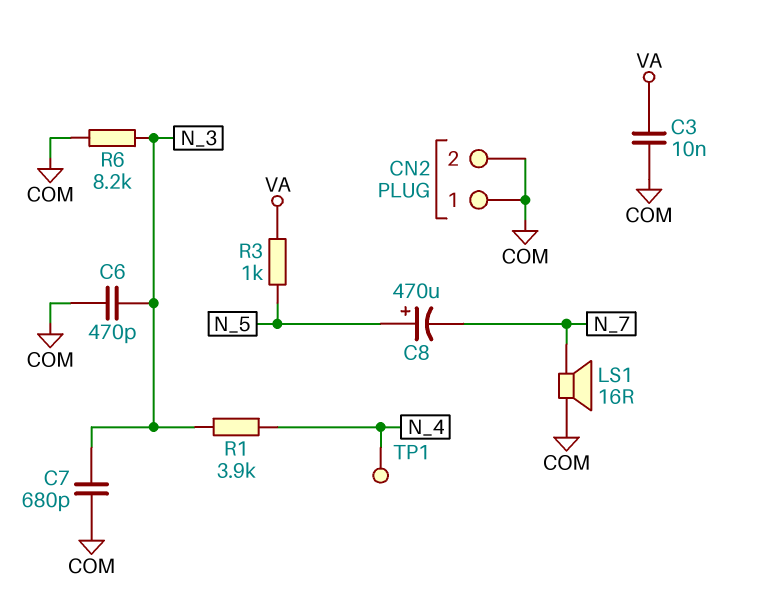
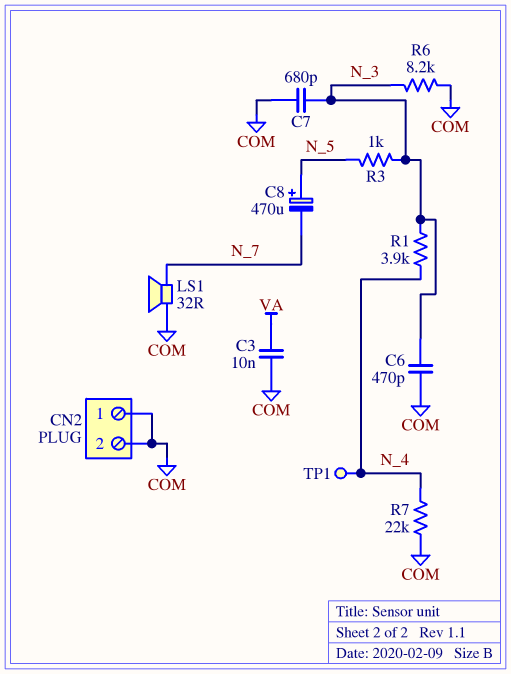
LS1: speaker 16R (COM, N_7) -> speaker 32R (COM, N_7)
R3: 1k (N_5, VA) -> 1k (N_3, N_5)
R7: none -> 22k (COM, N_4)

